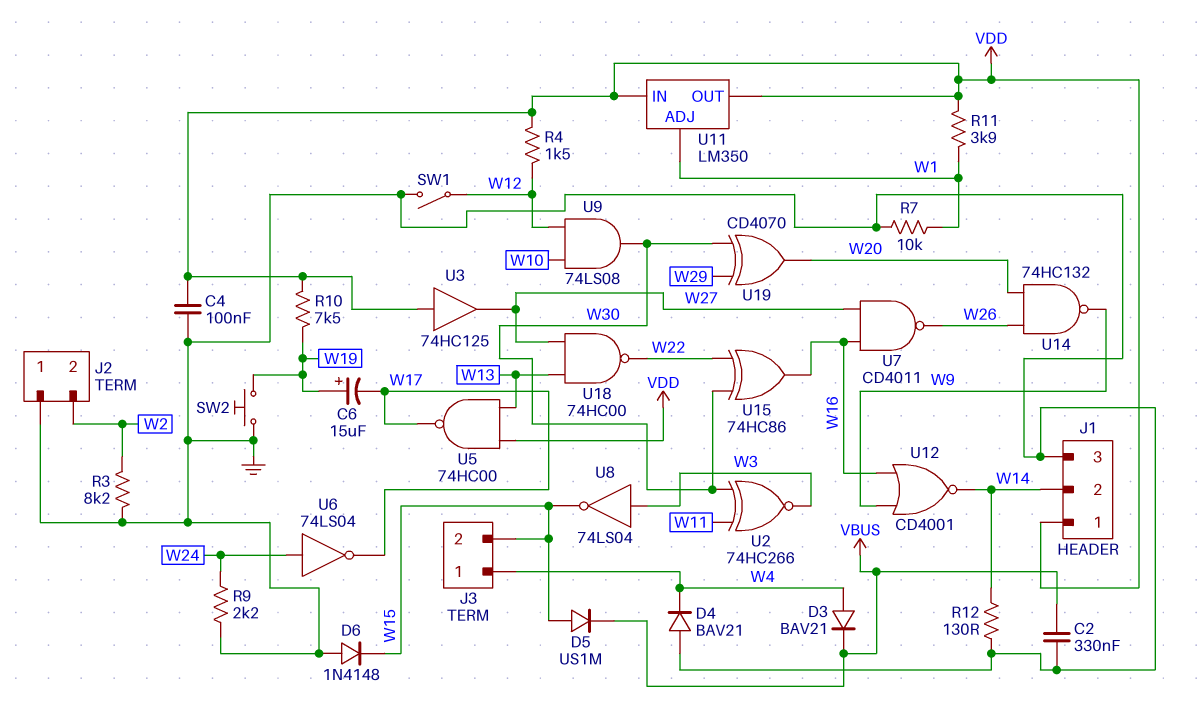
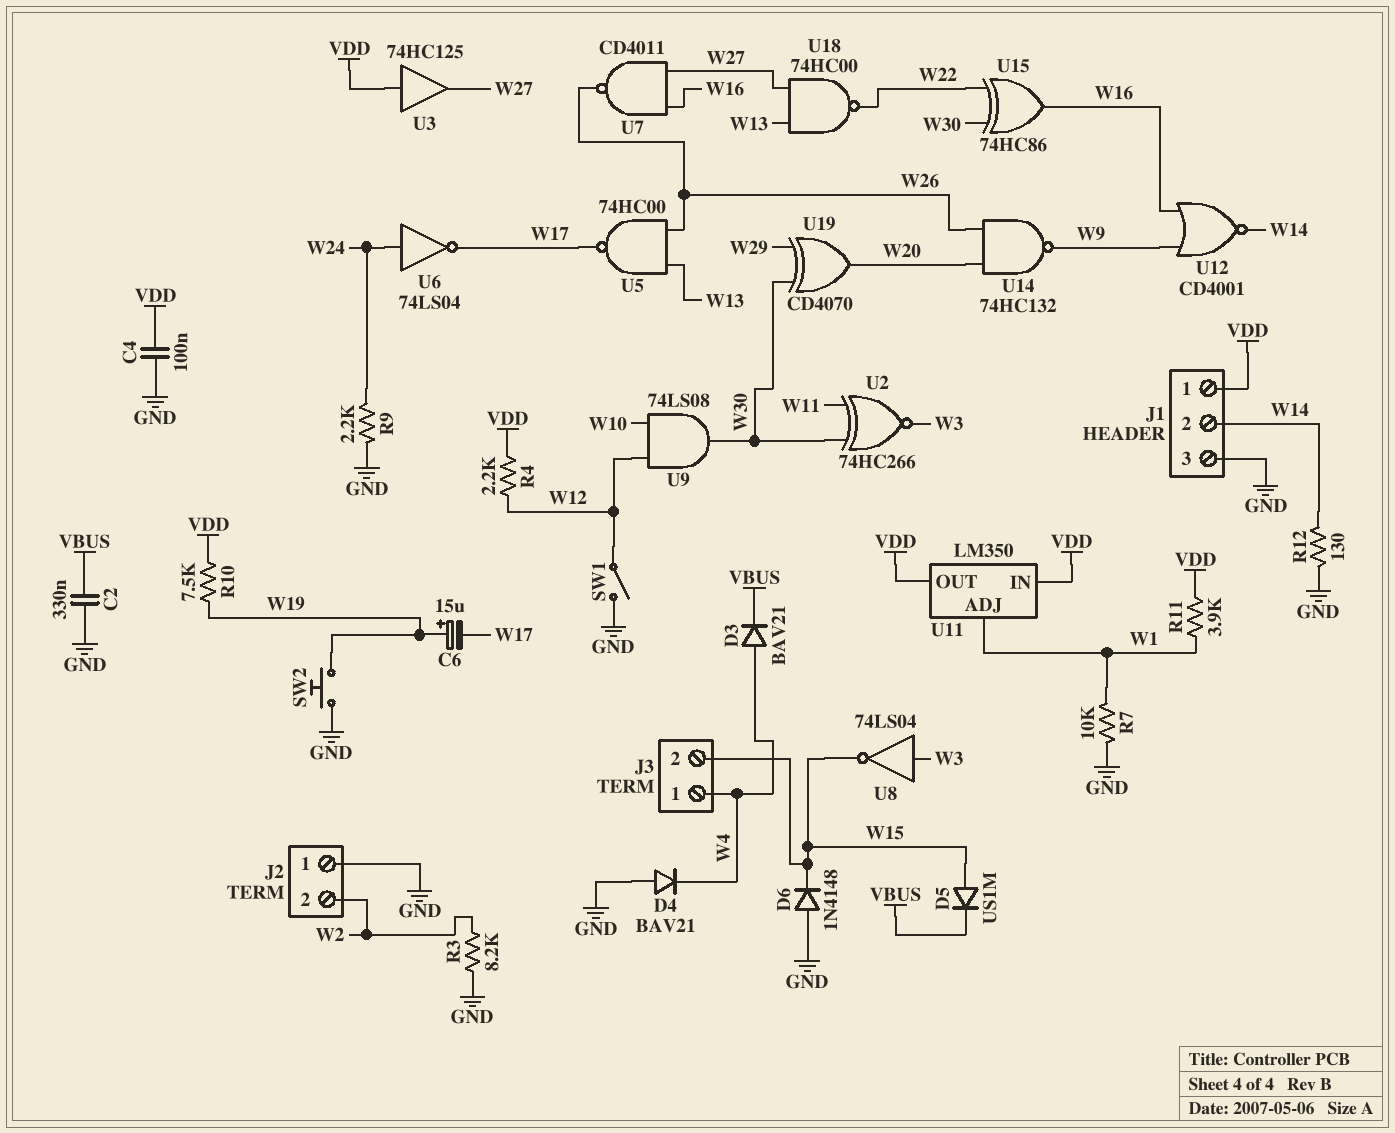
R4: 1.5k (VDD, W12) -> 2.2k (VDD, W12)
U5: NAND 74HC00 (in VDD, in W13, out W17) -> NAND 74HC00 (in W13, in W26, out W17)

